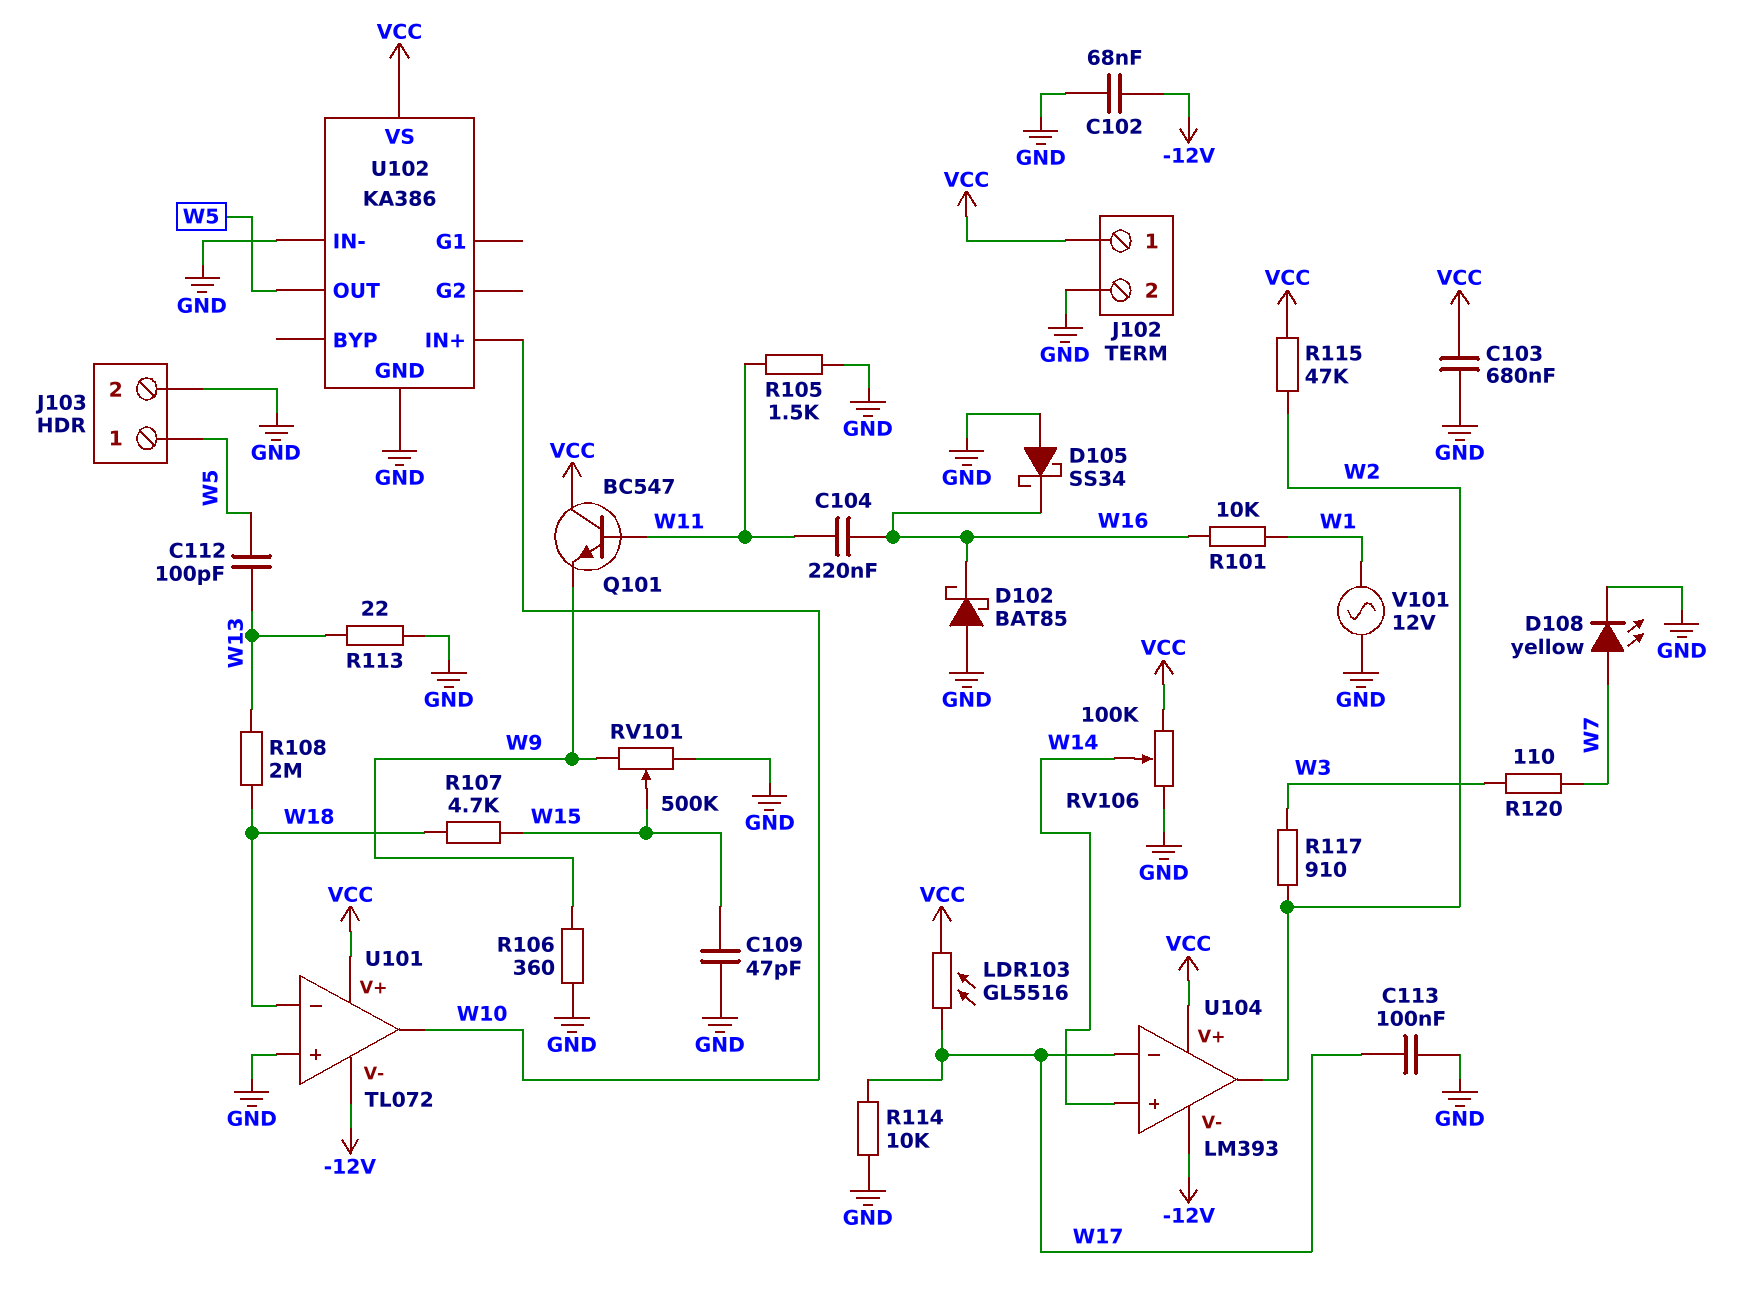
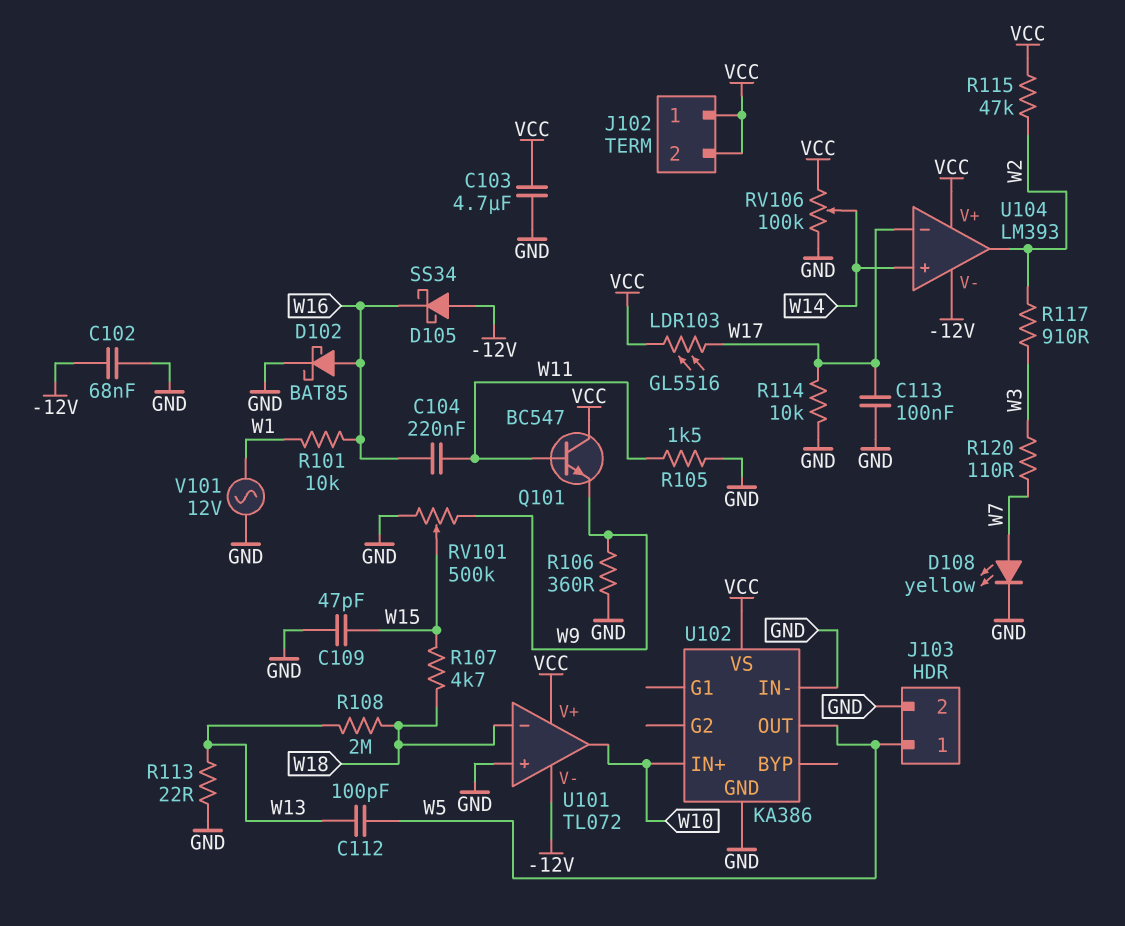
C103: 680nF (GND, VCC) -> 4.7uF (GND, VCC)
D102: schottky BAT85 (A GND, K W16) -> schottky BAT85 (A W16, K GND)
D105: schottky SS34 (A GND, K W16) -> schottky SS34 (A -12V, K W16)
J102 pin 2: GND -> VCC

